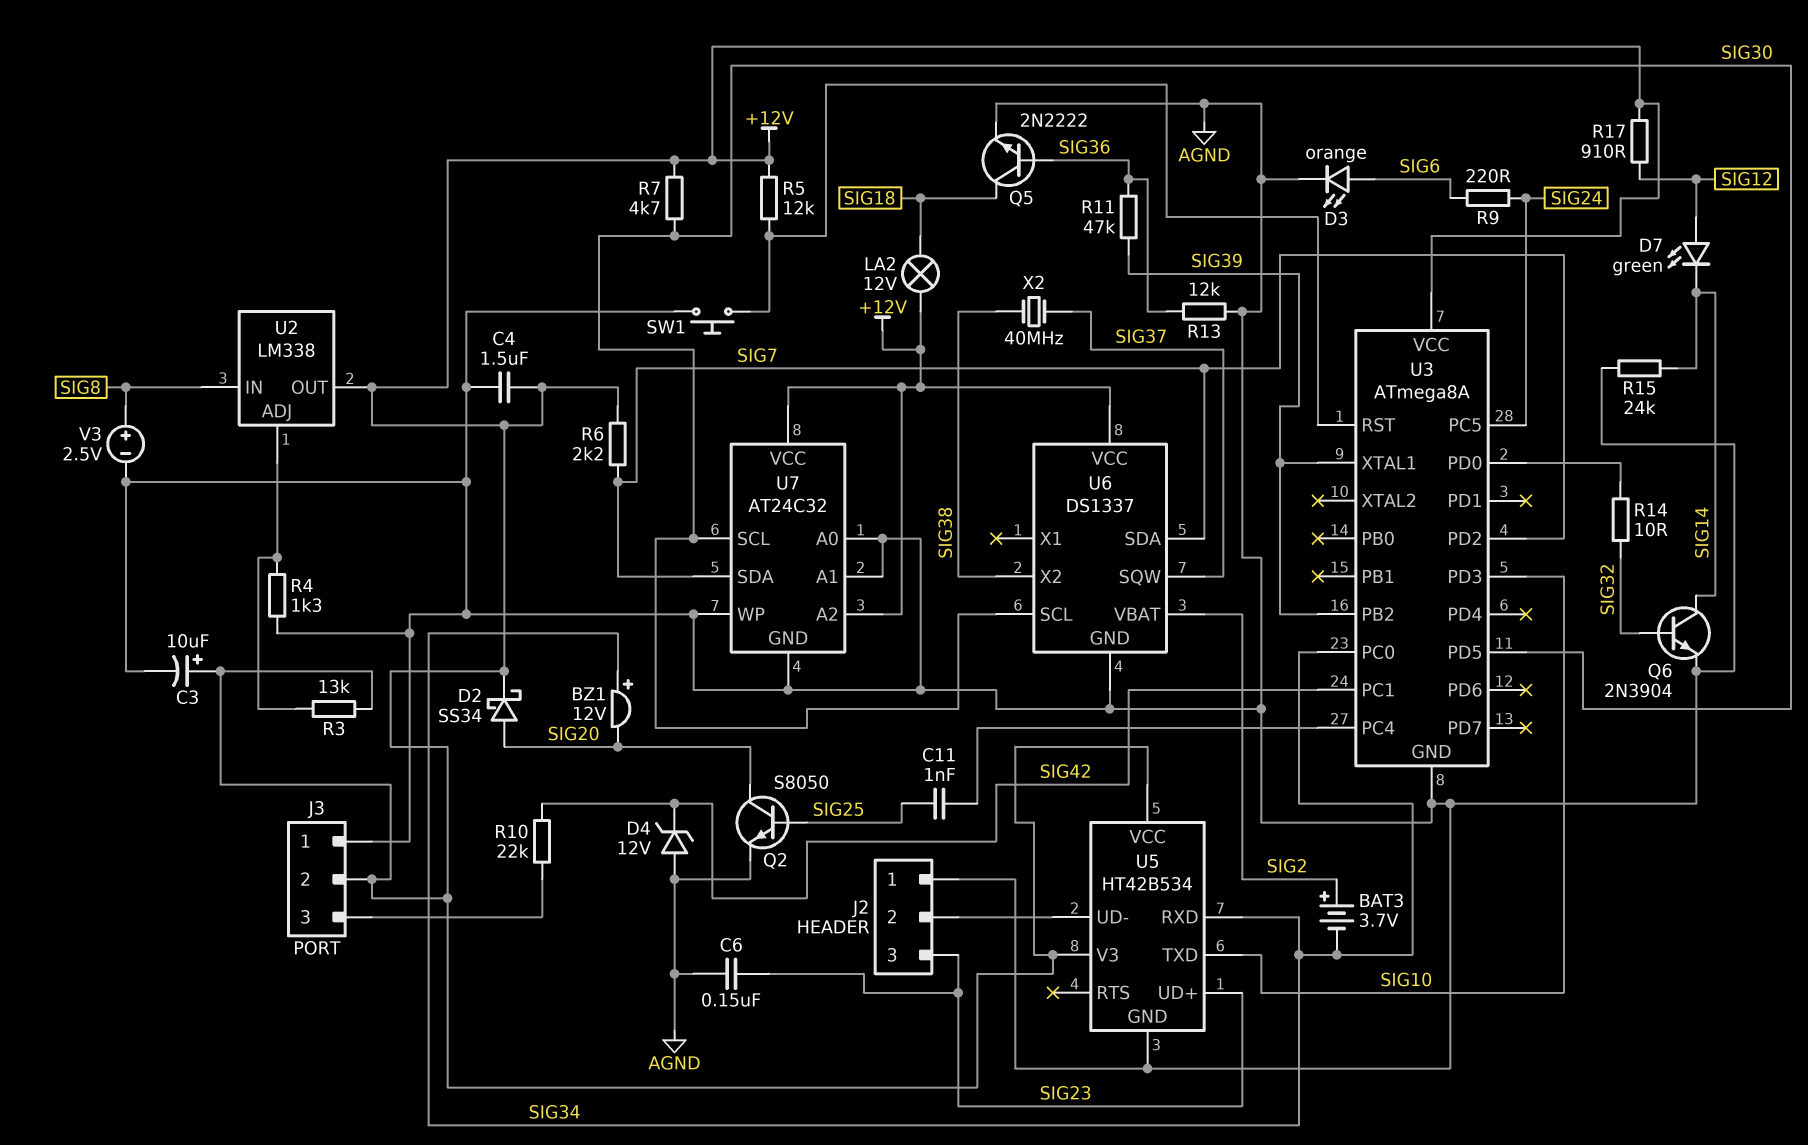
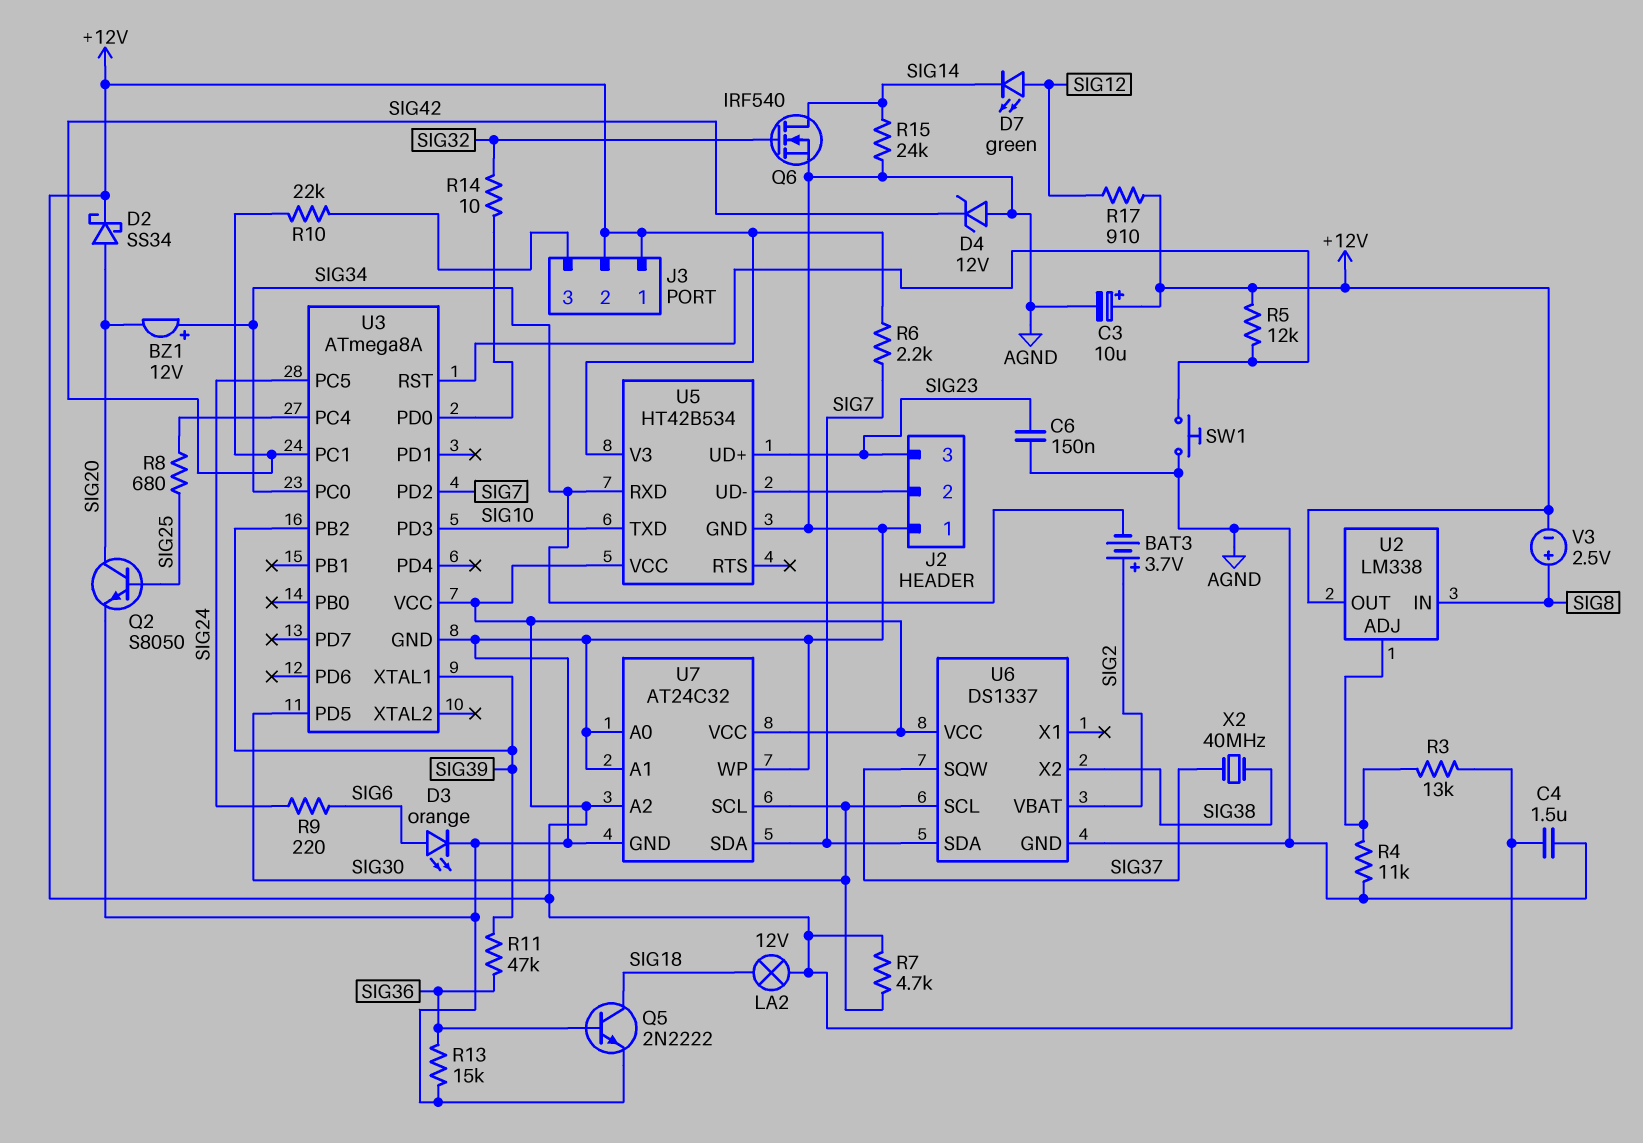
C11: 1nF (SIG25, U3/PC4) -> none
J3 pin 1: AGND -> +12V
Q6: NPN 2N3904 (B SIG32, C SIG14, E AGND) -> NMOS IRF540 (G SIG32, D SIG14, S AGND)
R4: 1.3k (AGND, U2/ADJ) -> 11k (AGND, U2/ADJ)
R8: none -> 680 (SIG25, U3/PC4)
R13: 12k (AGND, SIG36) -> 15k (AGND, SIG36)
V3: 2.5V (plus SIG8, minus AGND) -> 2.5V (plus SIG8, minus +12V)

